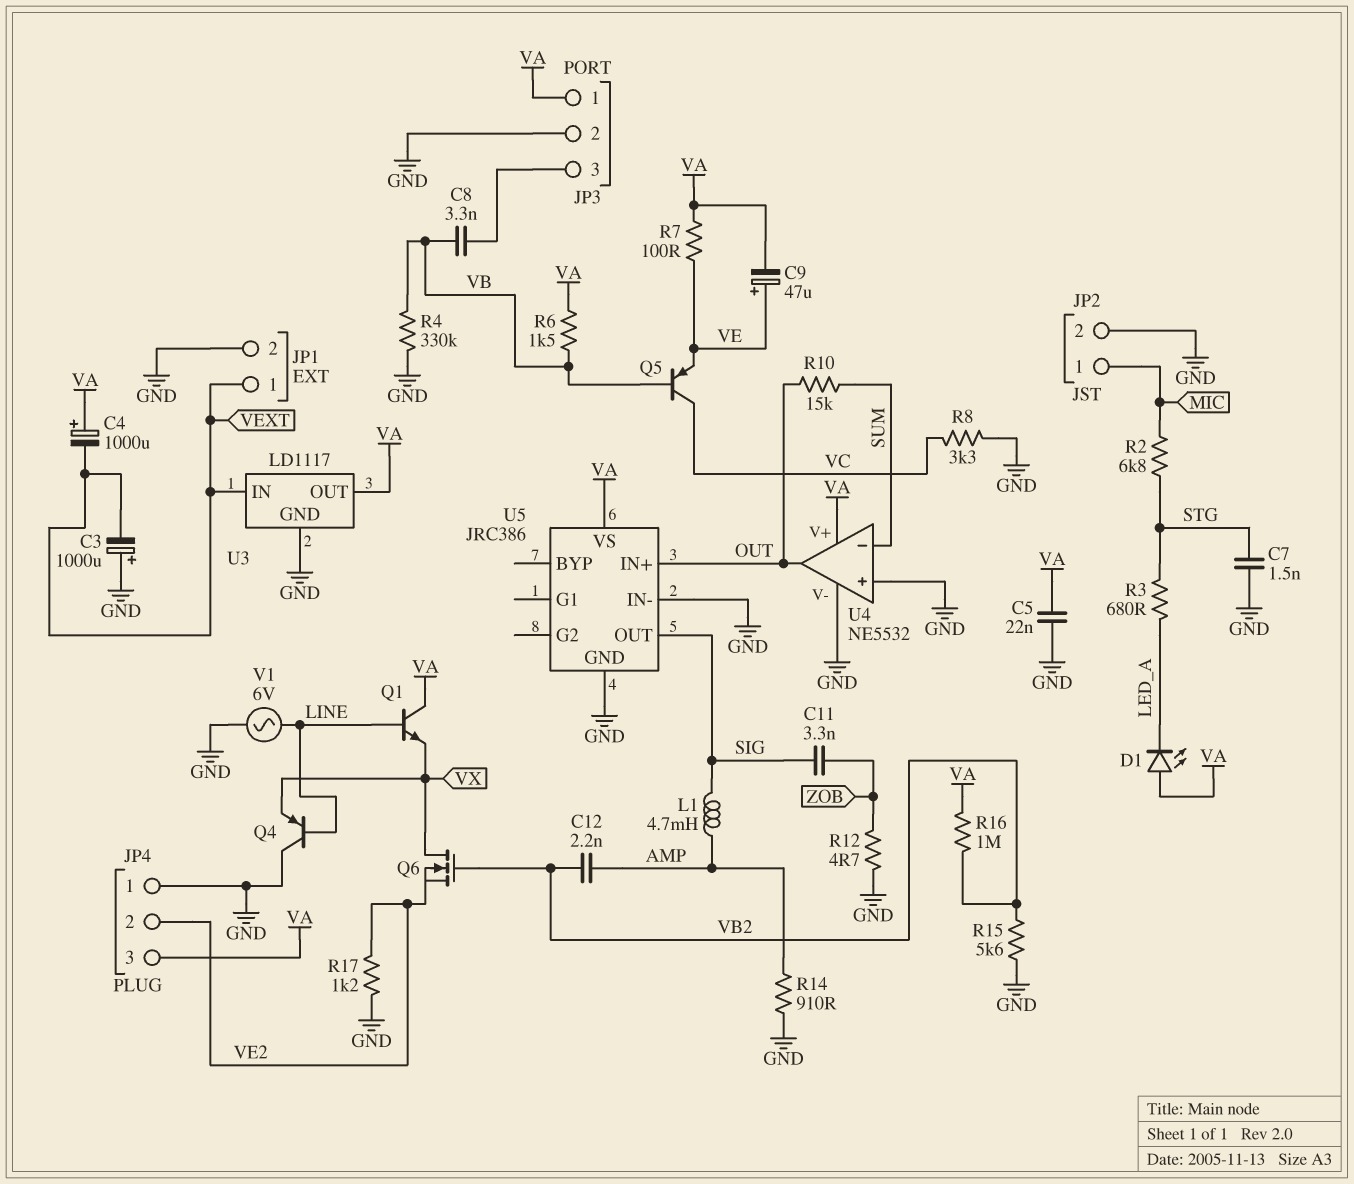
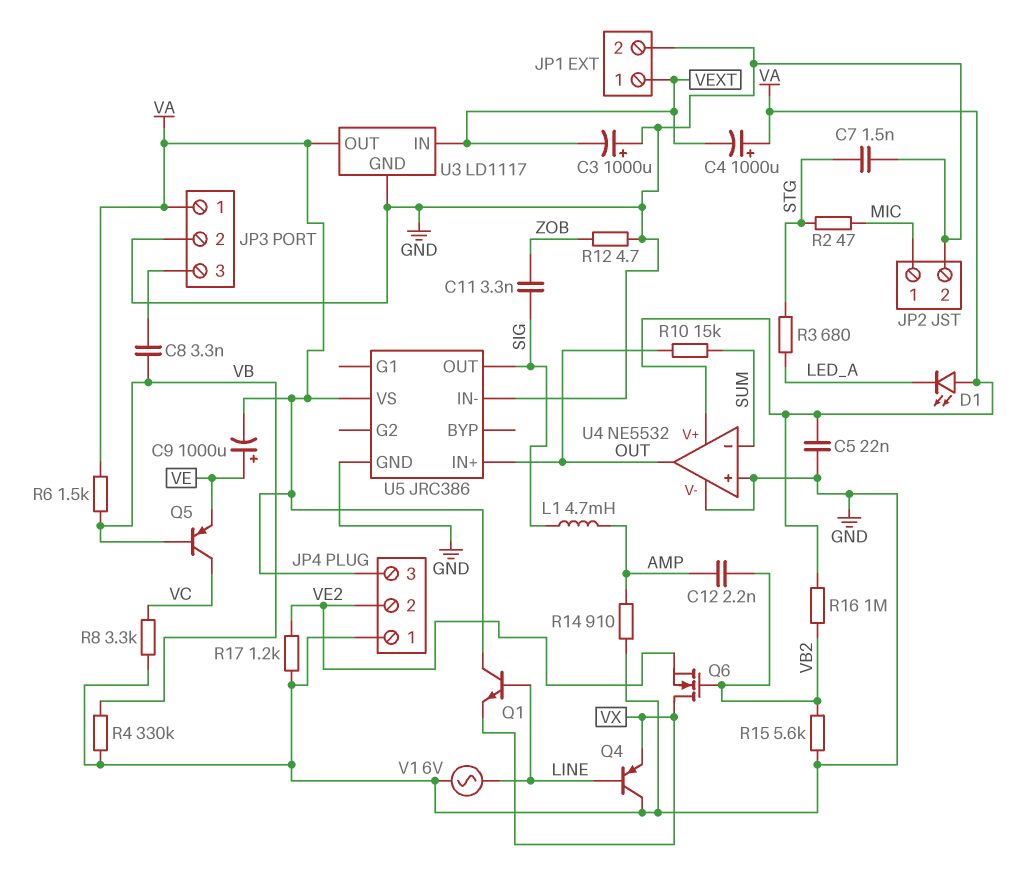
C9: 47uF (plus VE, minus VA) -> 1000uF (plus VE, minus VA)
R2: 6.8k (MIC, STG) -> 47 (MIC, STG)
R7: 100 (VA, VE) -> none

